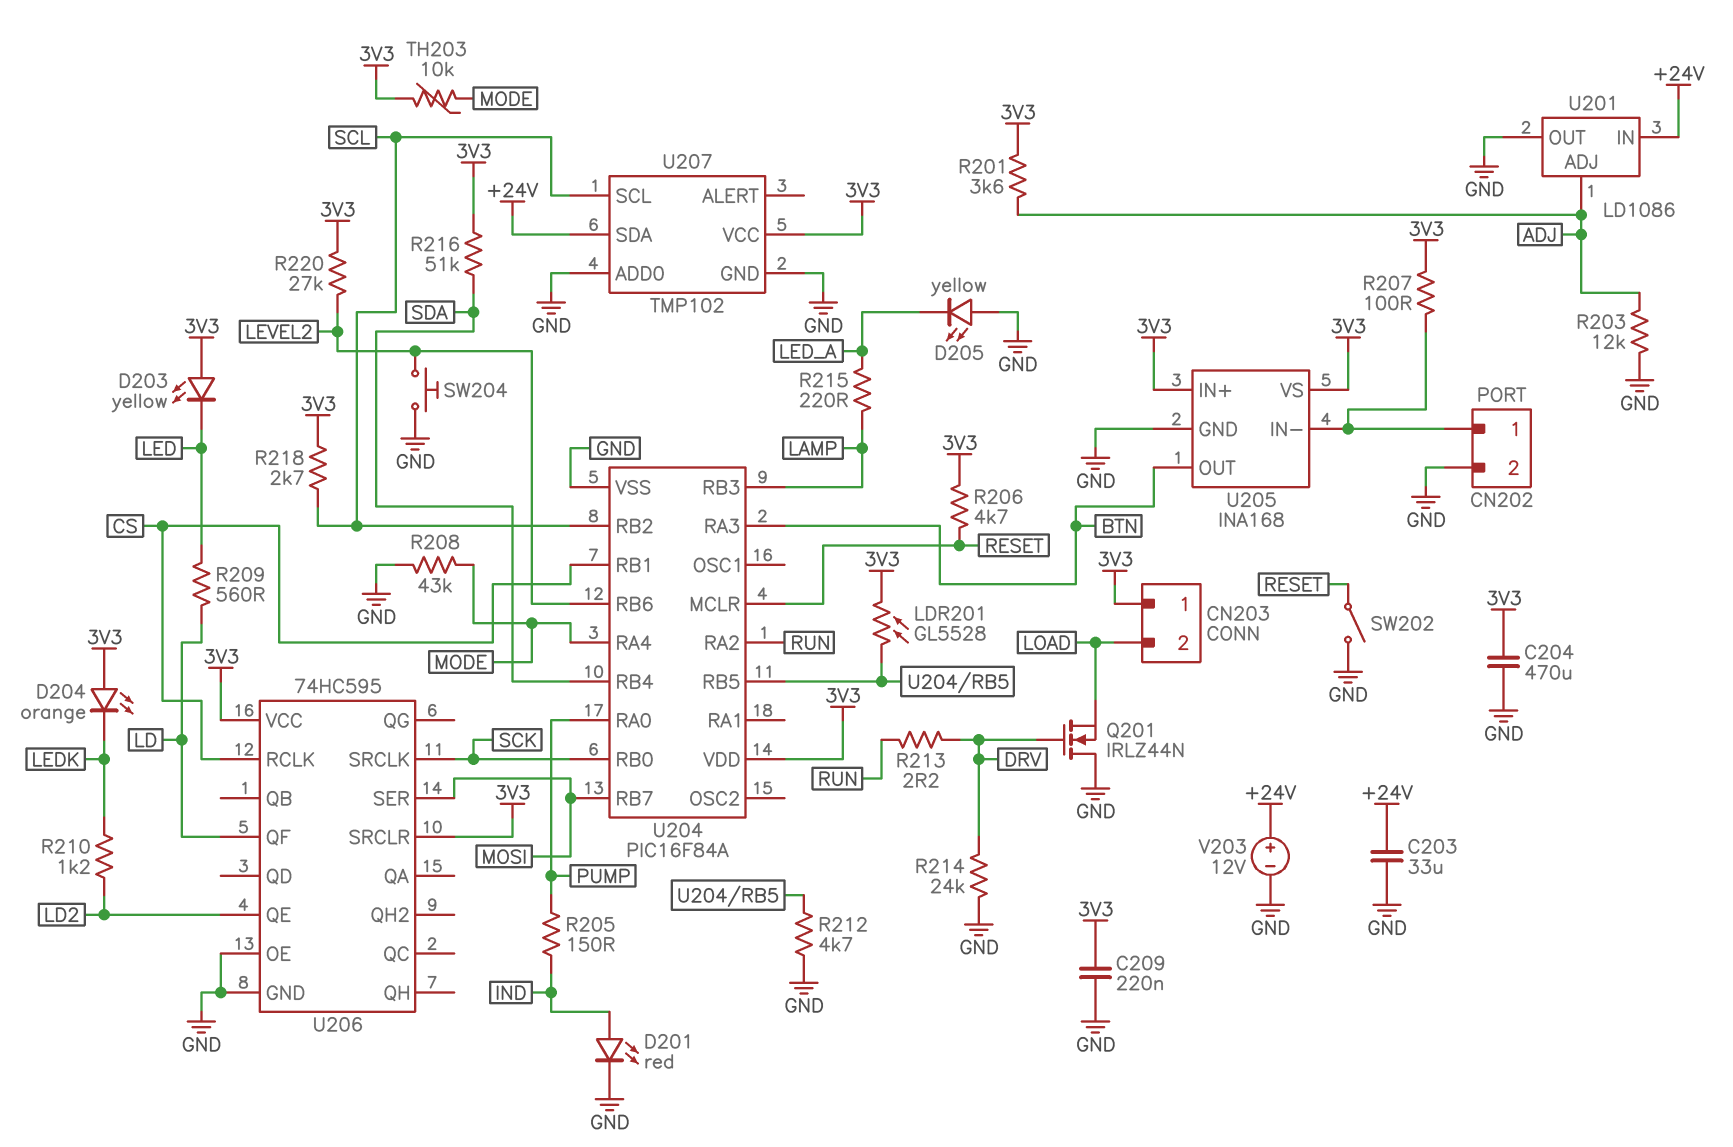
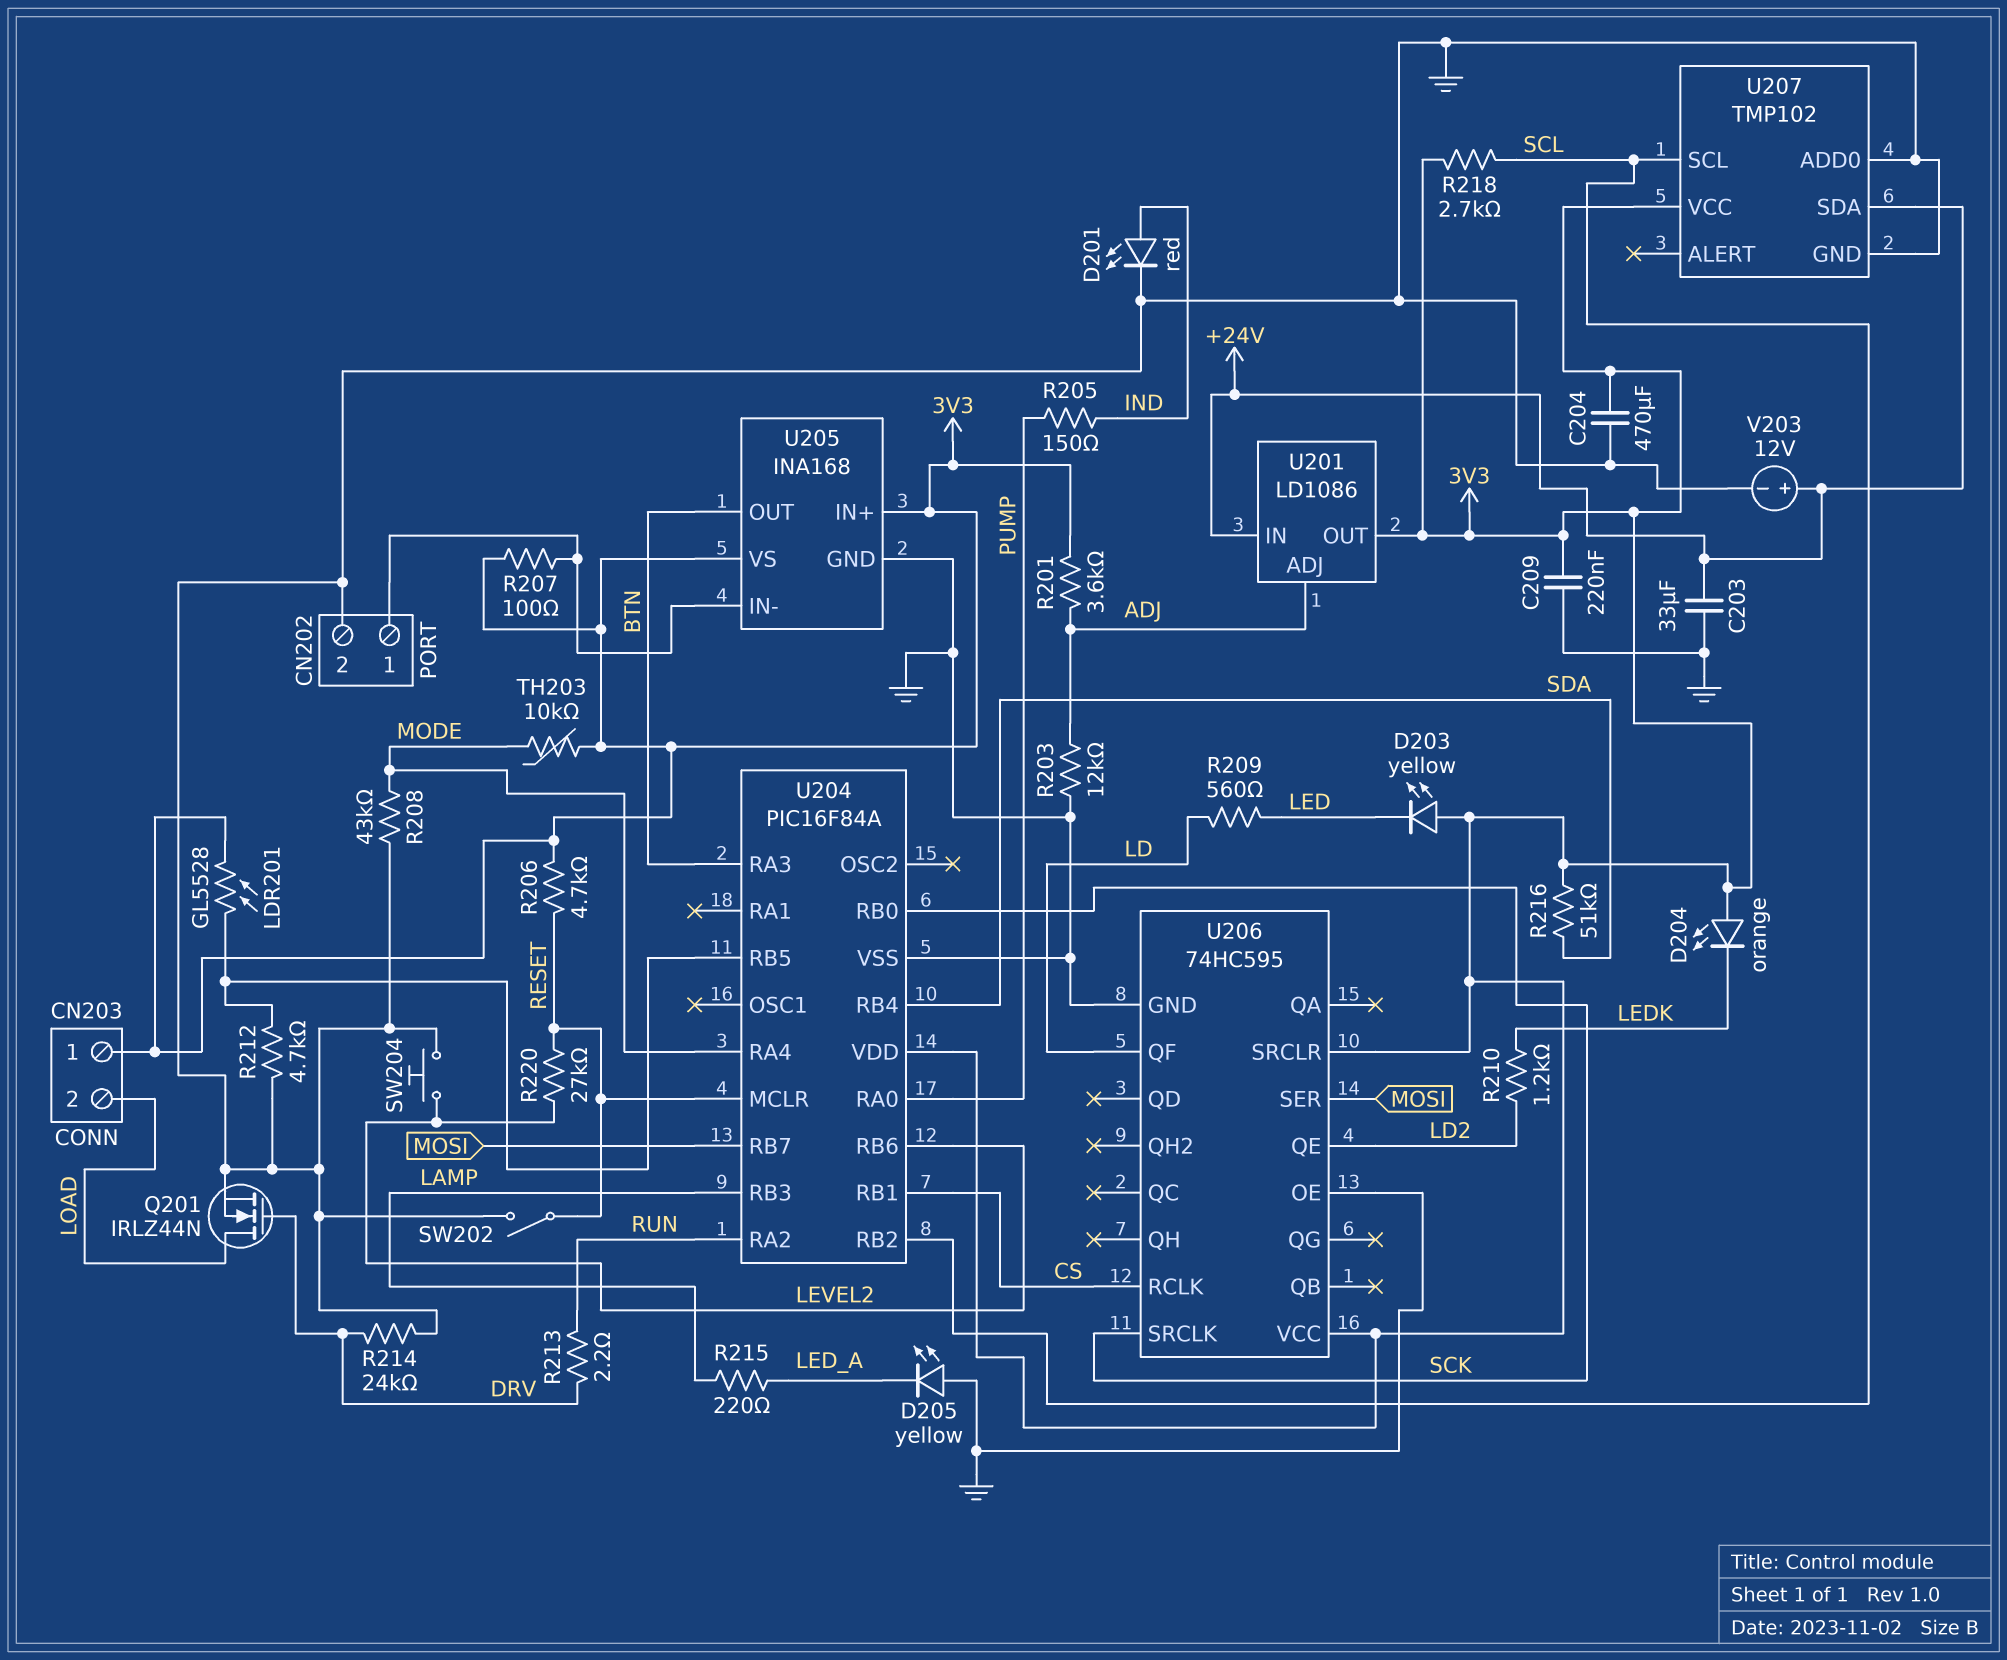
Q201: NMOS IRLZ44N (G DRV, D GND, S LOAD) -> NMOS IRLZ44N (G DRV, D LOAD, S GND)
R220: 27k (3V3, LEVEL2) -> 27k (LEVEL2, RESET)
U201 pin OUT: GND -> 3V3

